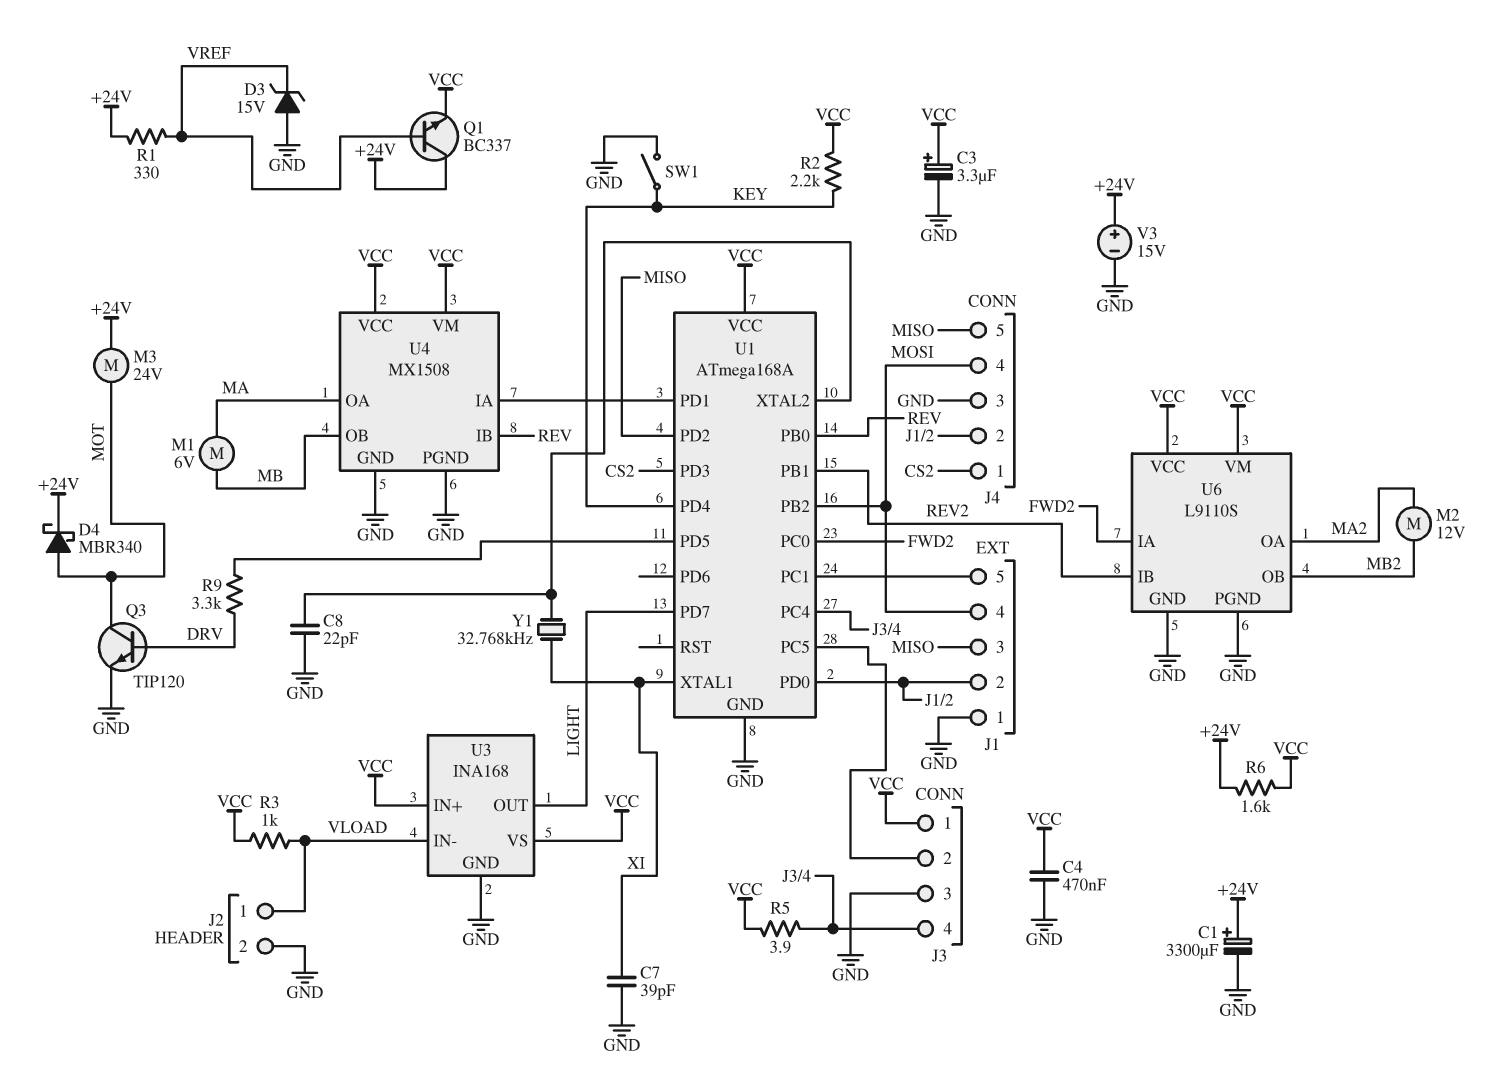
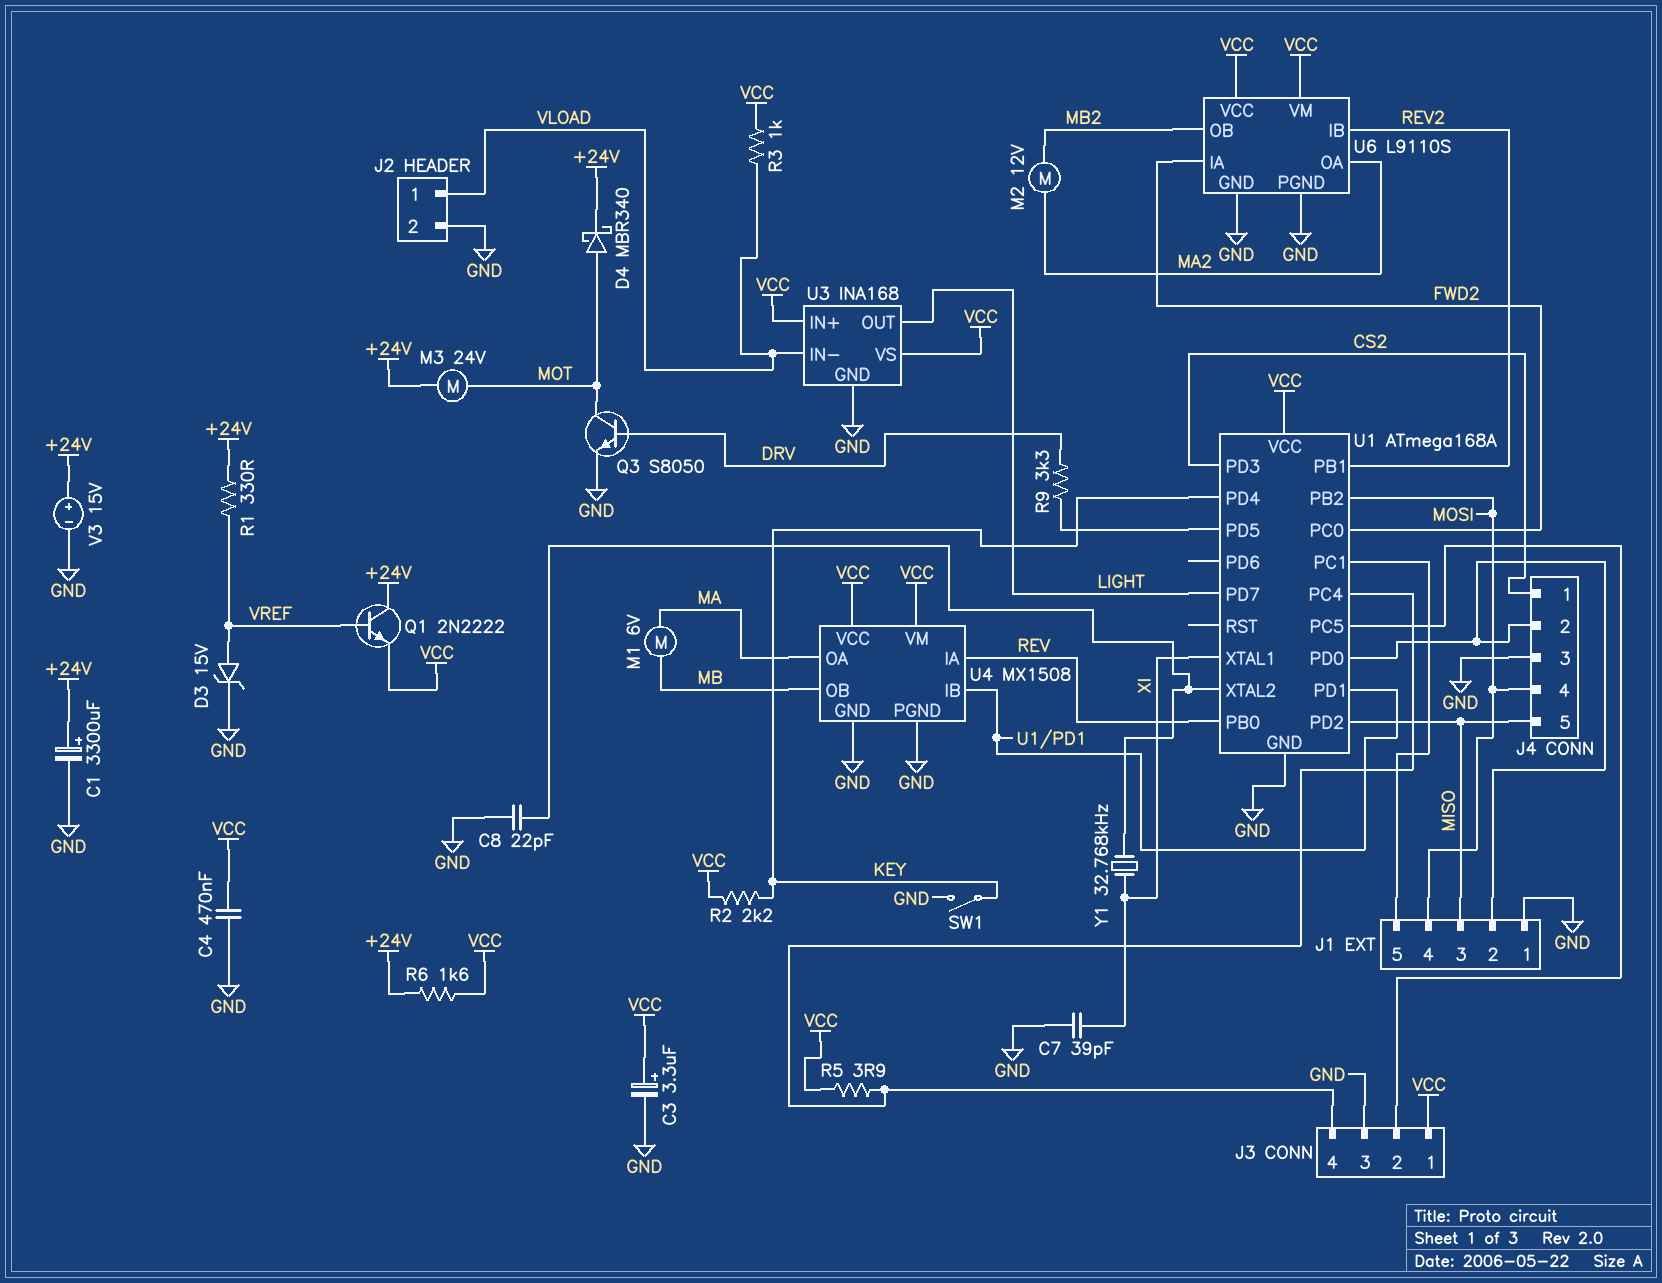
D3: zener 15V (A GND, K VREF) -> zener 15V (A VREF, K GND)
Q1: NPN BC337 (B VREF, C +24V, E VCC) -> NPN 2N2222 (B VREF, C +24V, E VCC)
Q3: NPN TIP120 (B DRV, C MOT, E GND) -> NPN S8050 (B DRV, C MOT, E GND)
U4 pin IA: U1/PD1 -> REV
U4 pin IB: REV -> U1/PD1

